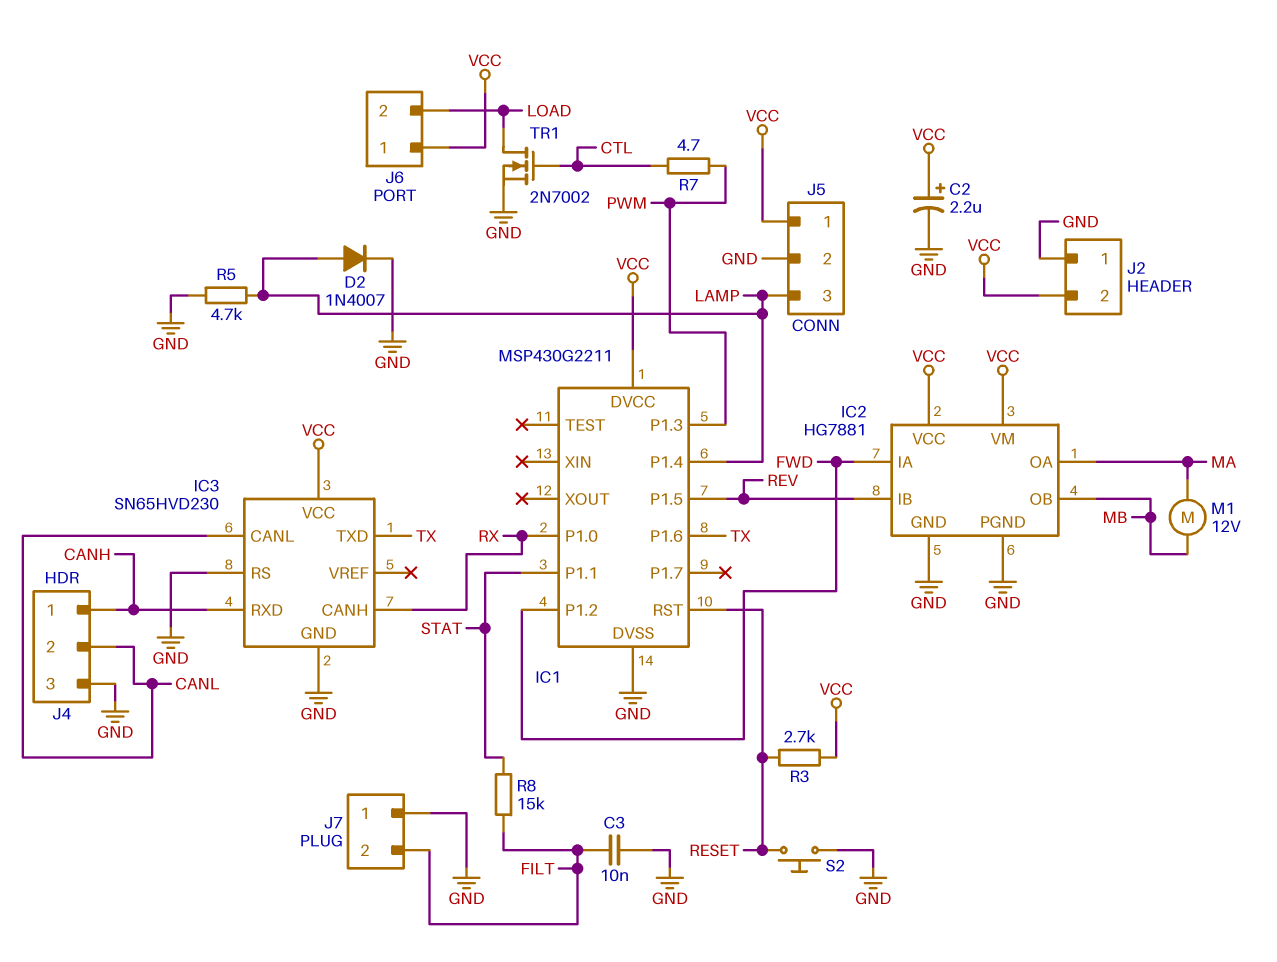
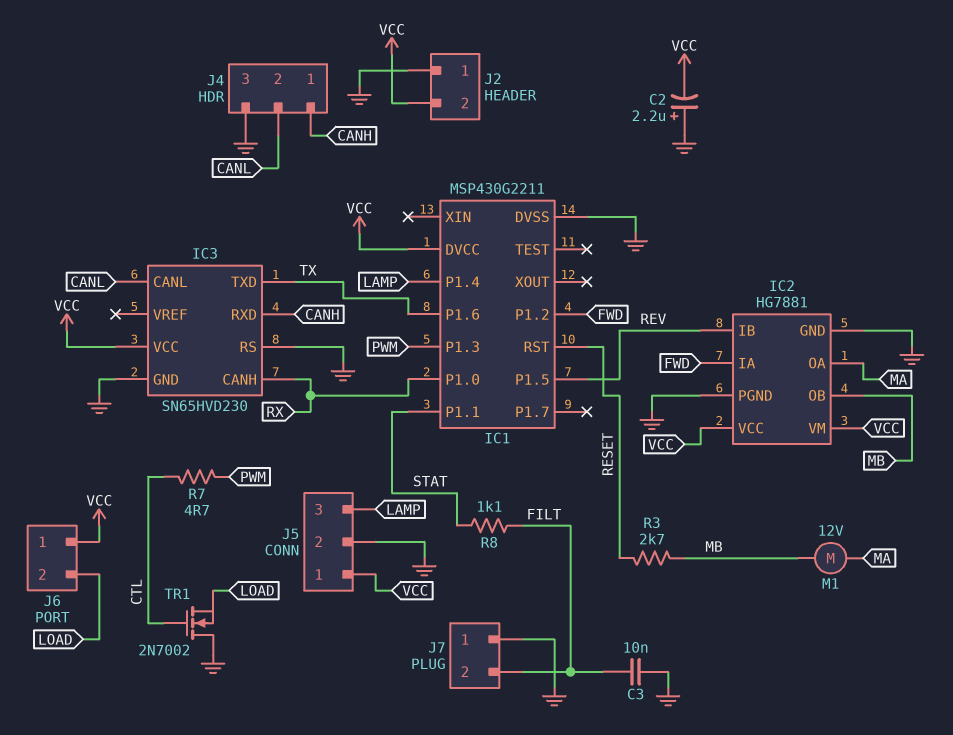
C2: 2.2uF (plus VCC, minus GND) -> 2.2uF (plus GND, minus VCC)
D2: diode 1N4007 (A LAMP, K GND) -> none
R3: 2.7k (RESET, VCC) -> 2.7k (MB, RESET)
R5: 4.7k (GND, LAMP) -> none
R8: 15k (FILT, STAT) -> 1.1k (FILT, STAT)
S2: button (GND, RESET) -> none
TR1: NMOS 2N7002 (G CTL, D LOAD, S GND) -> NMOS 2N7002 (G CTL, D GND, S LOAD)

